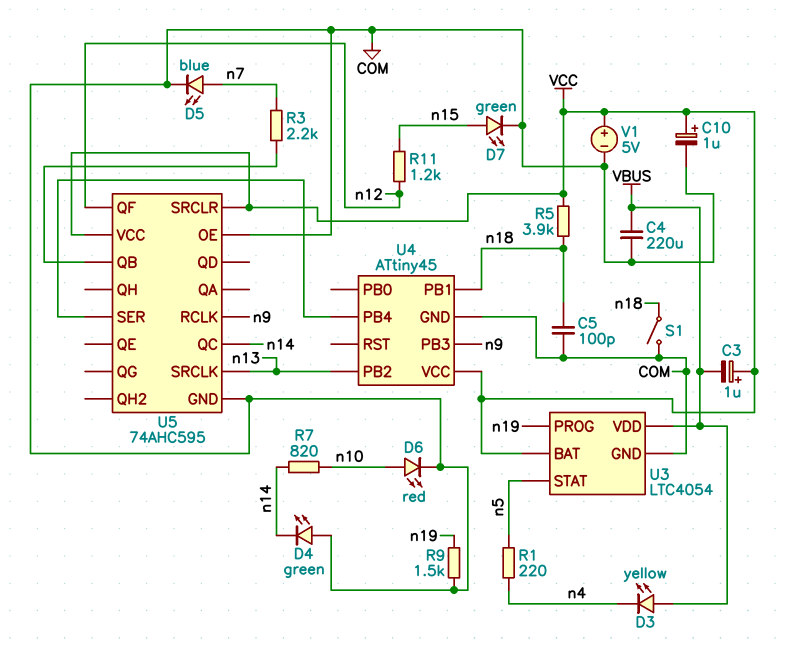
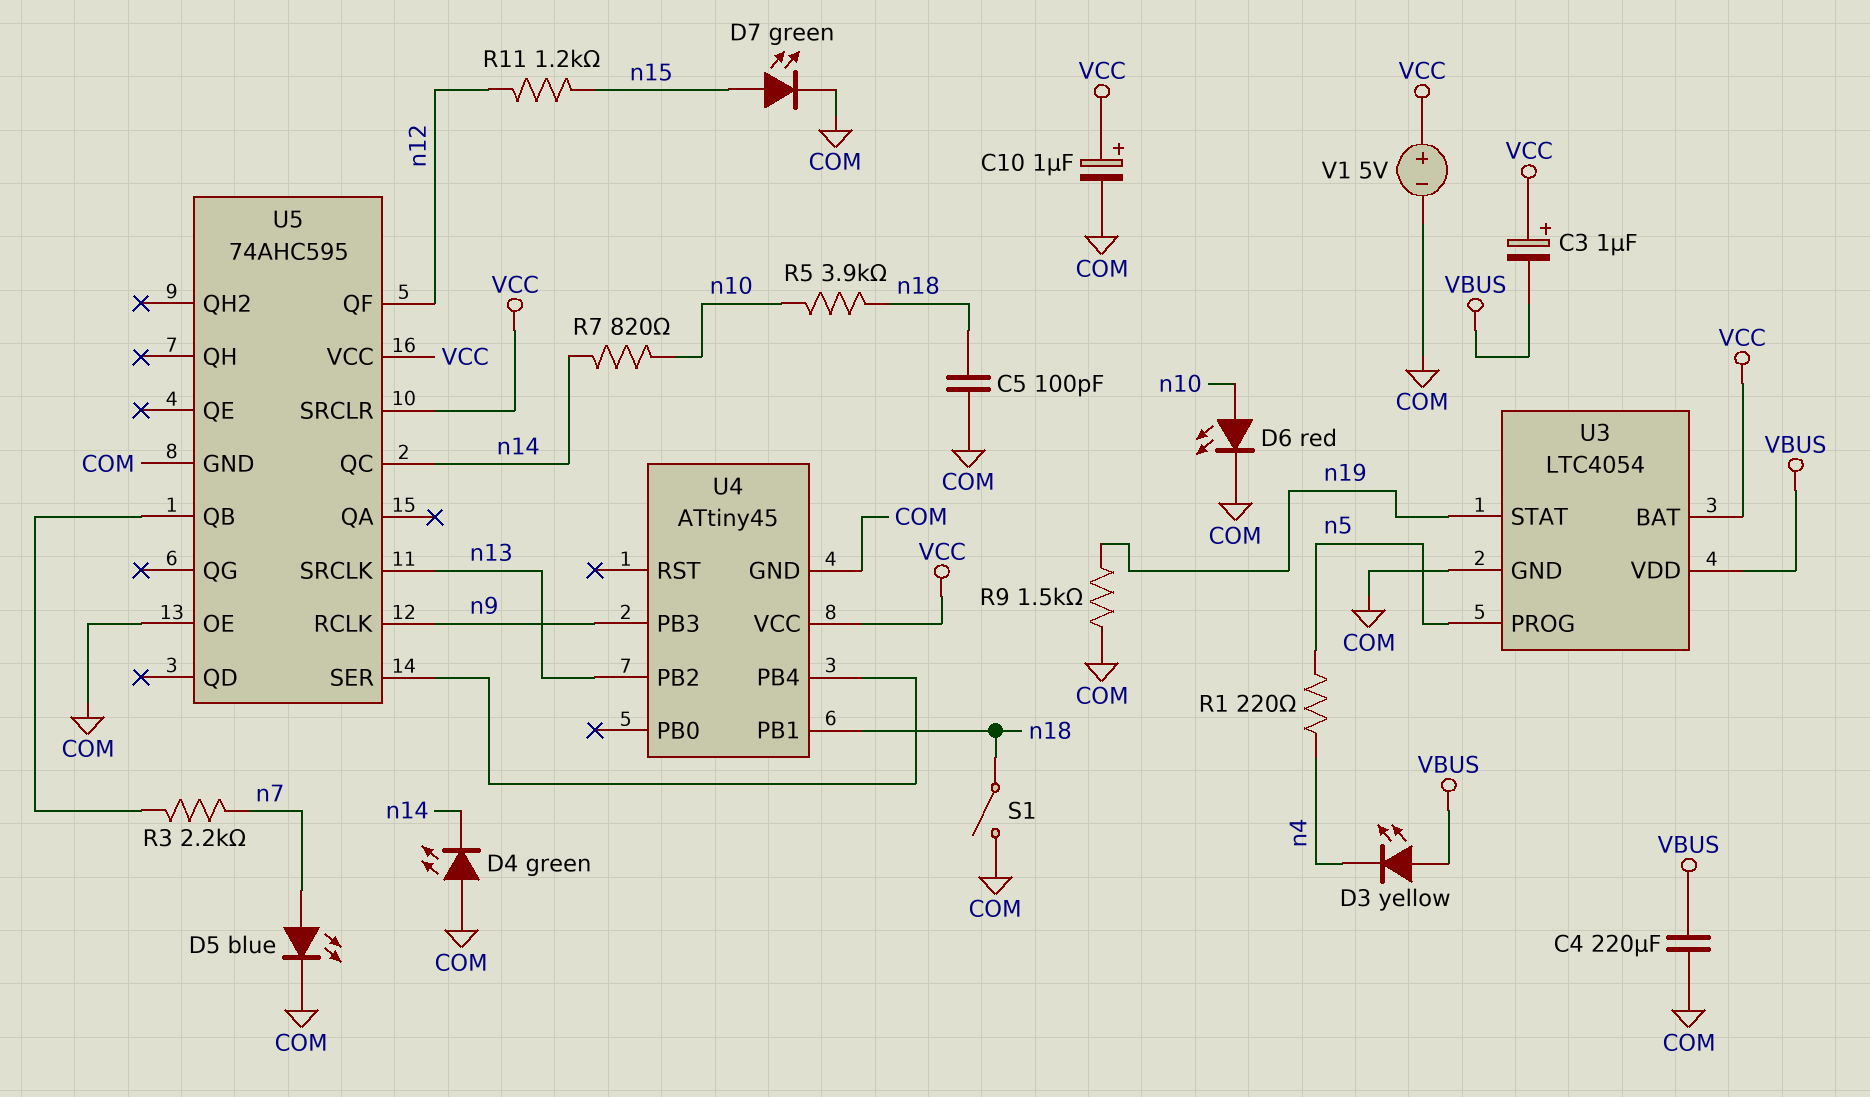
R5: 3.9k (VCC, n18) -> 3.9k (n10, n18)
U3 pin PROG: n19 -> n5
U3 pin STAT: n5 -> n19

